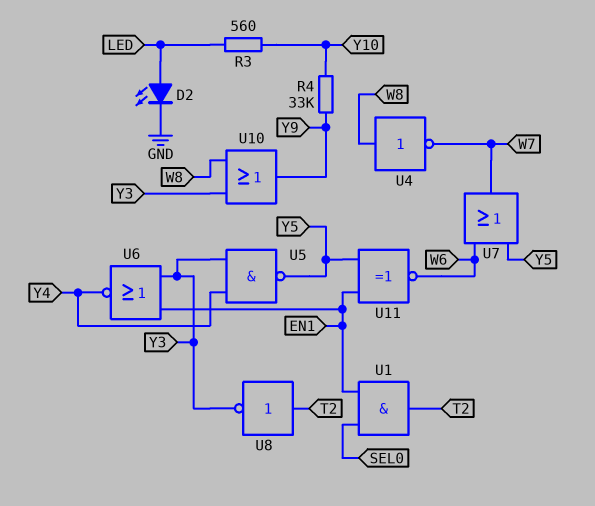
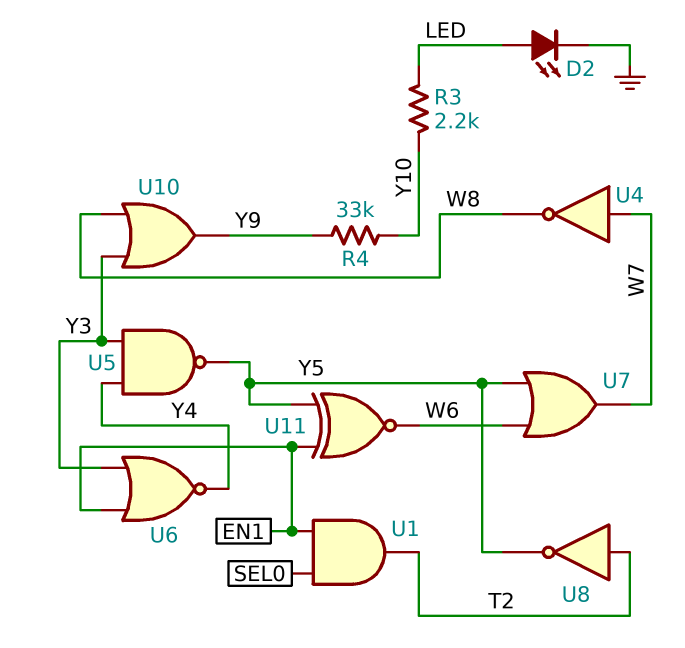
R3: 560 (LED, Y10) -> 2.2k (LED, Y10)
U4: NOT (in W8, out W7) -> NOT (in W7, out W8)
U8: NOT (in T2, out Y3) -> NOT (in T2, out Y5)

